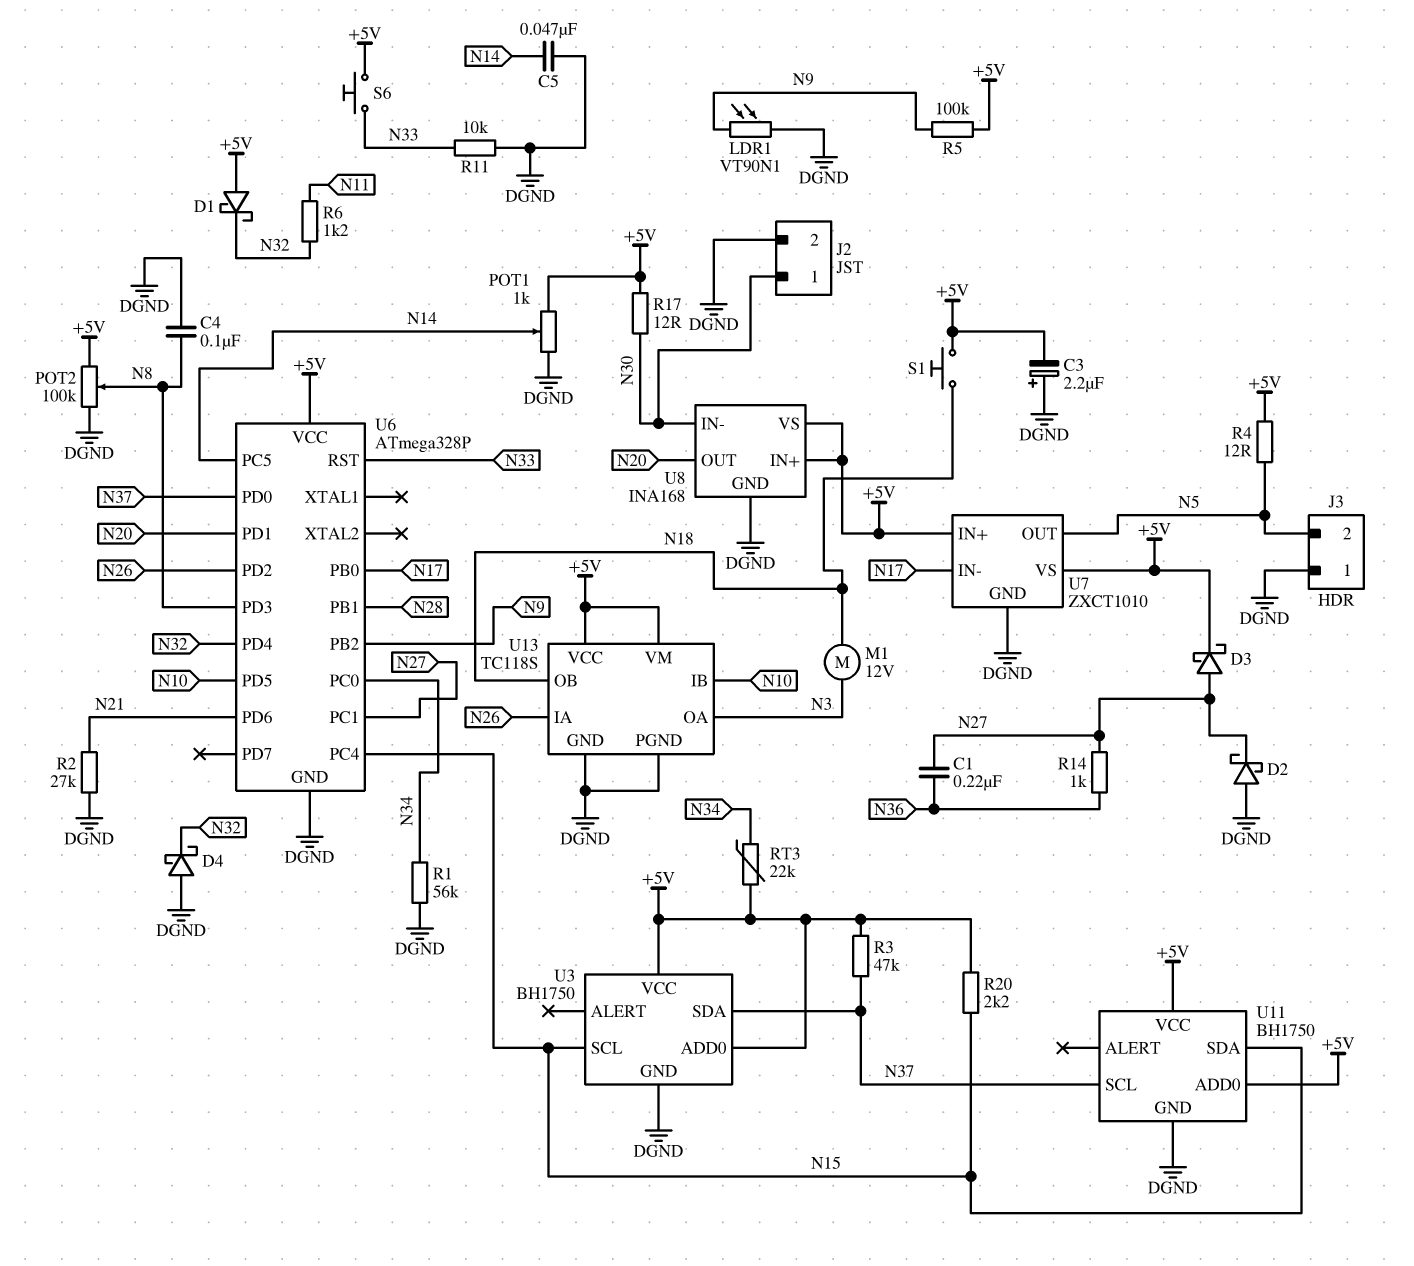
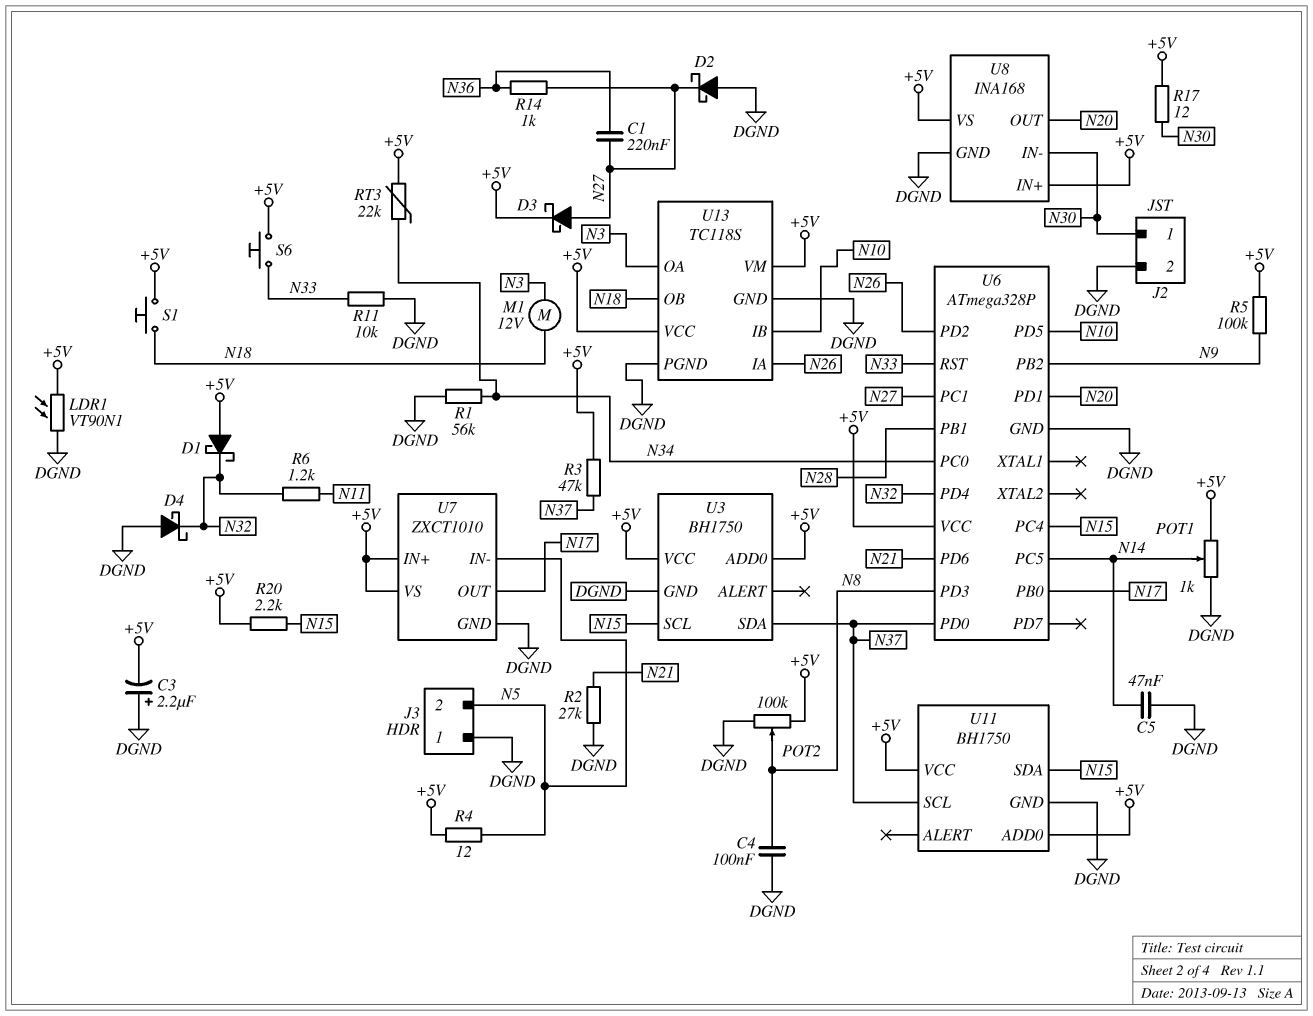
LDR1: VT90N1 (DGND, N9) -> VT90N1 (+5V, DGND)
U7 pin IN-: N17 -> N5
U7 pin OUT: N5 -> N17

